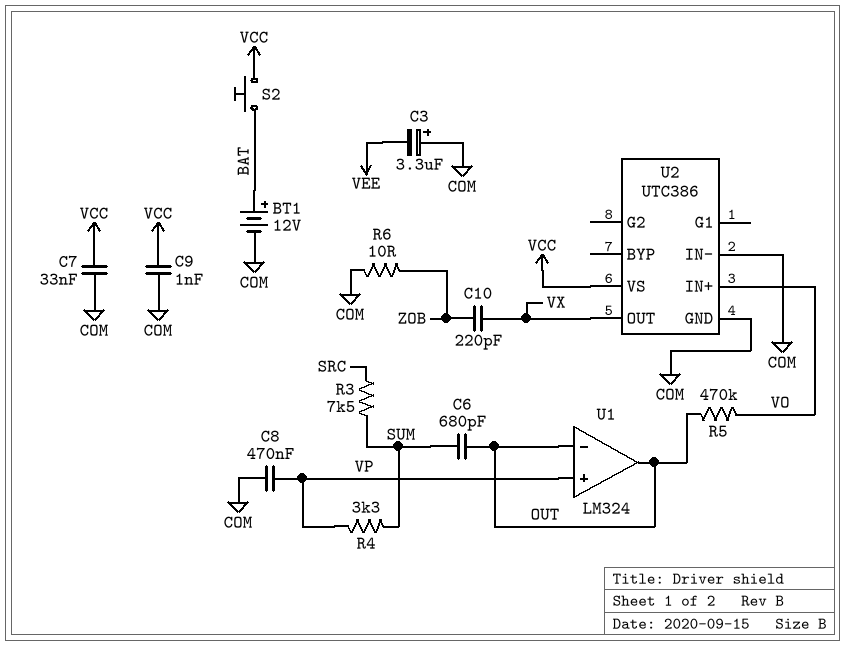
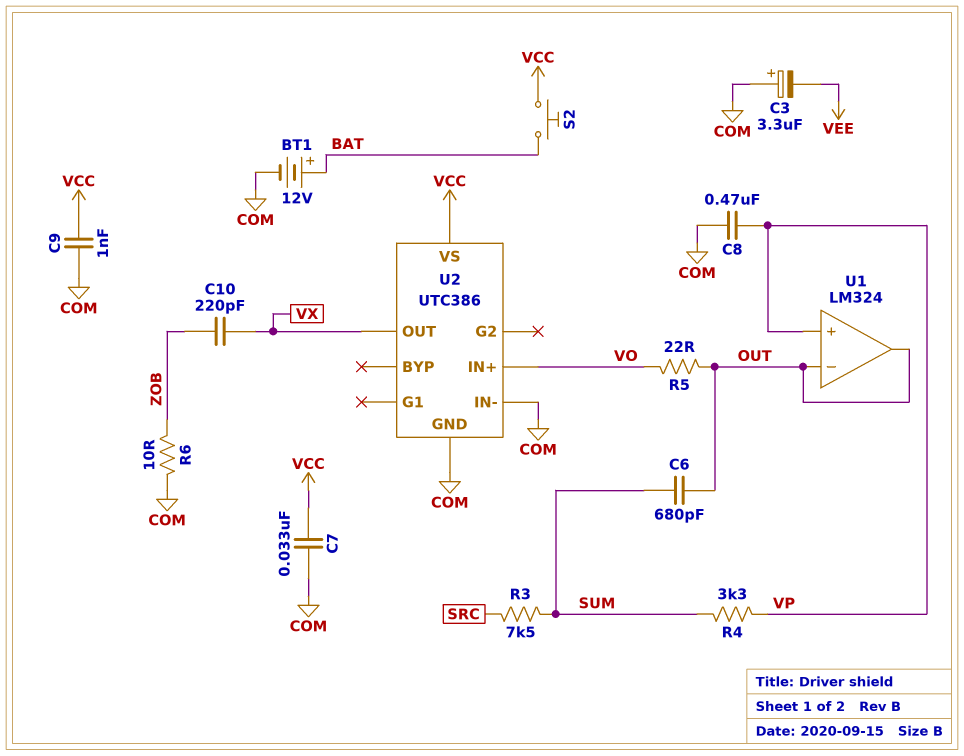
R5: 470k (OUT, VO) -> 22 (OUT, VO)

